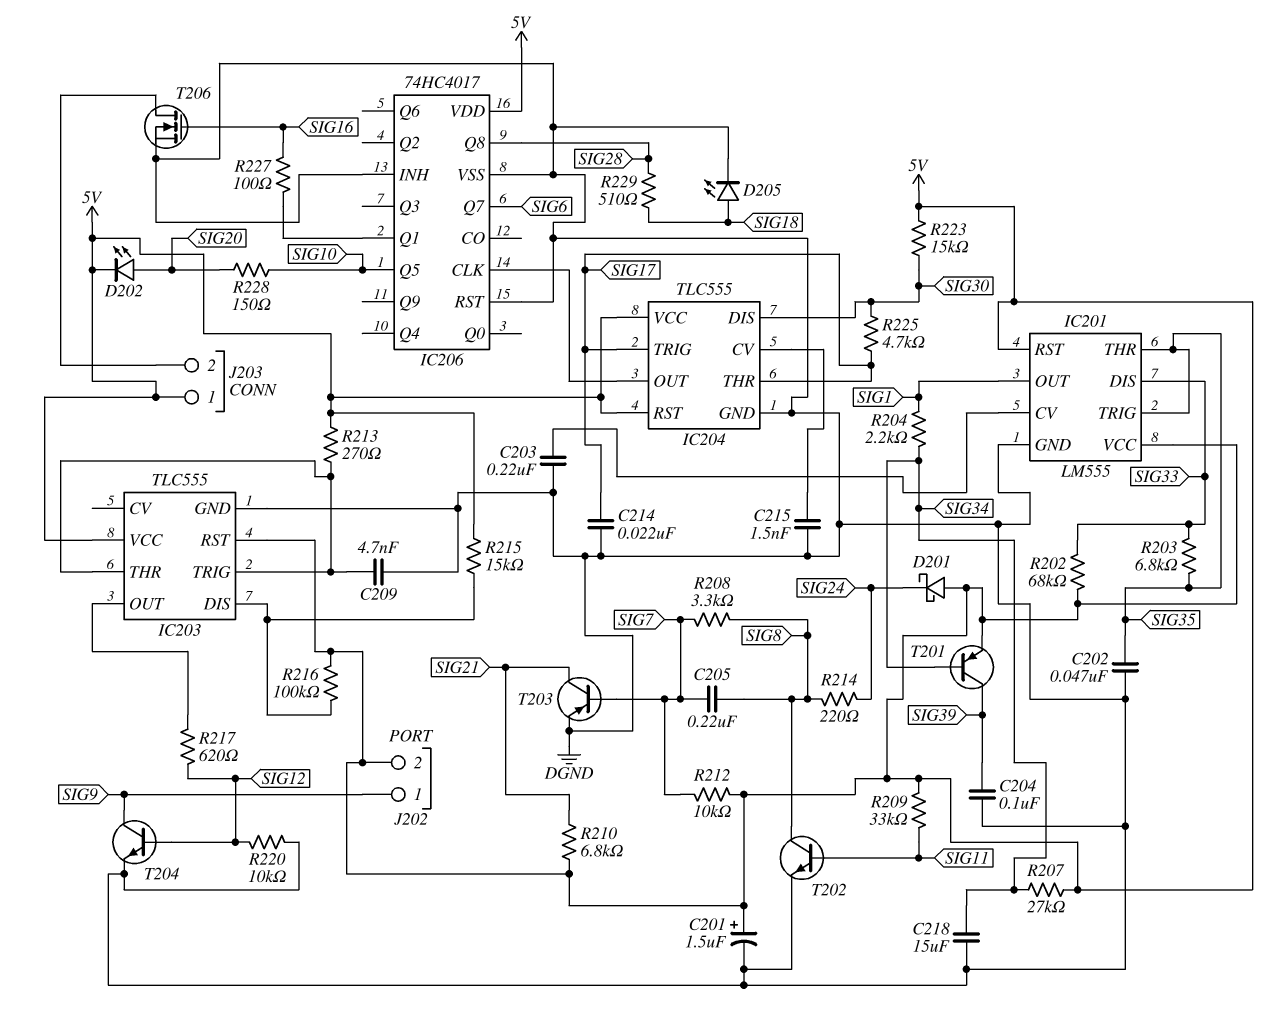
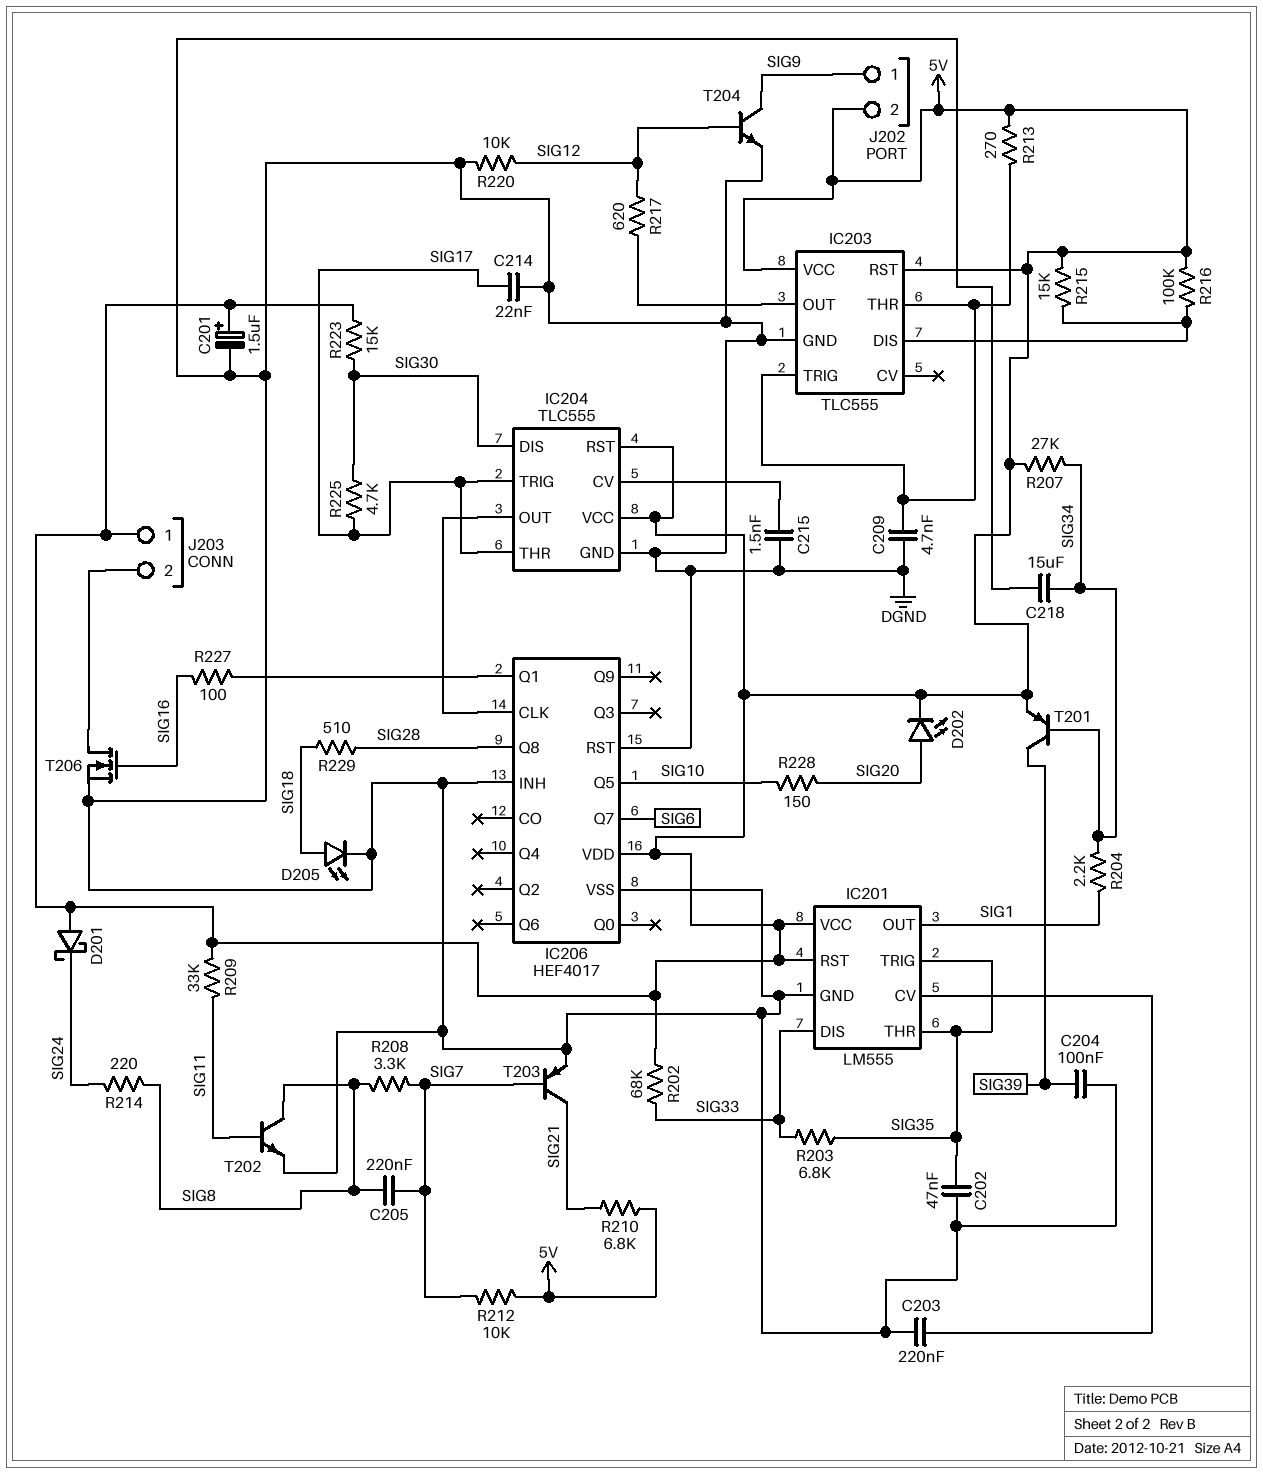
IC206: 74HC4017 -> HEF4017

